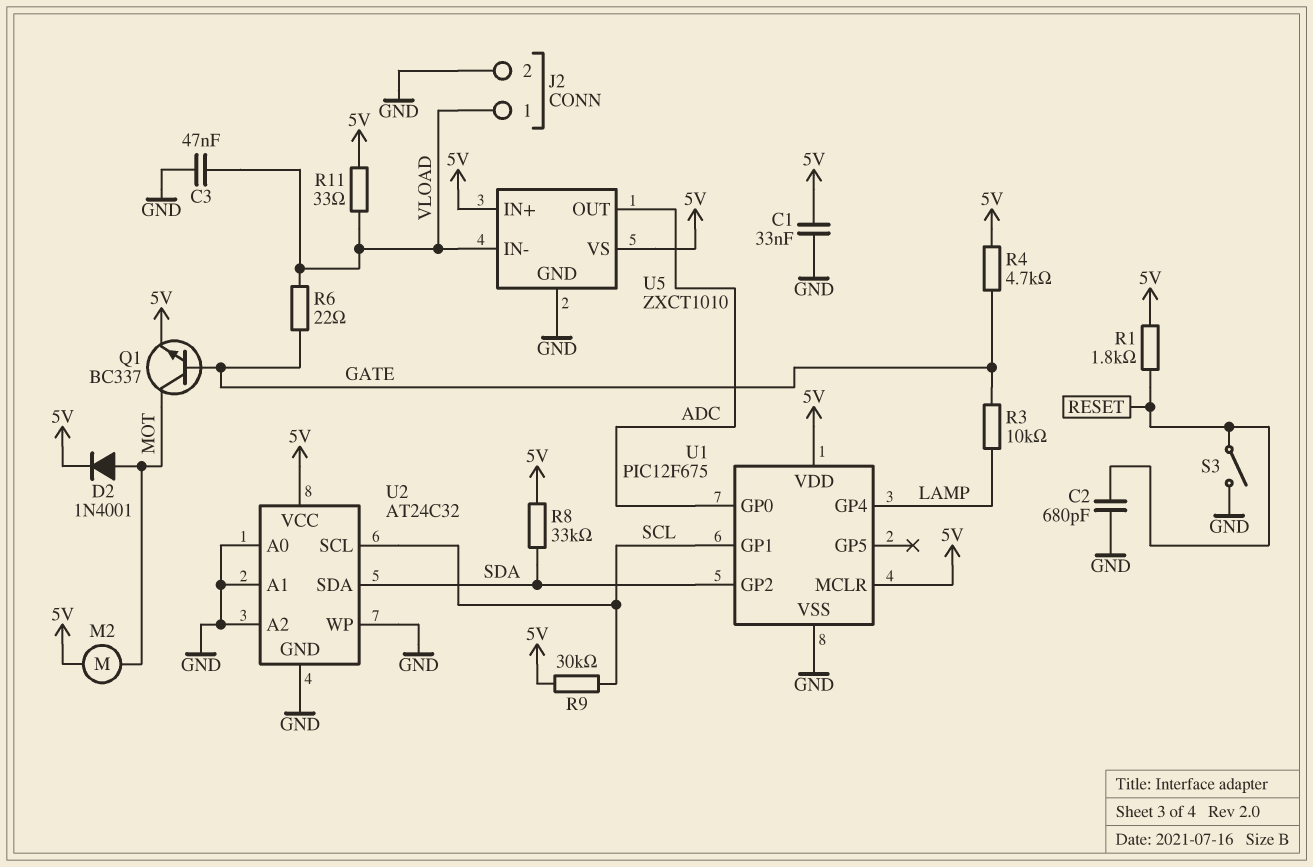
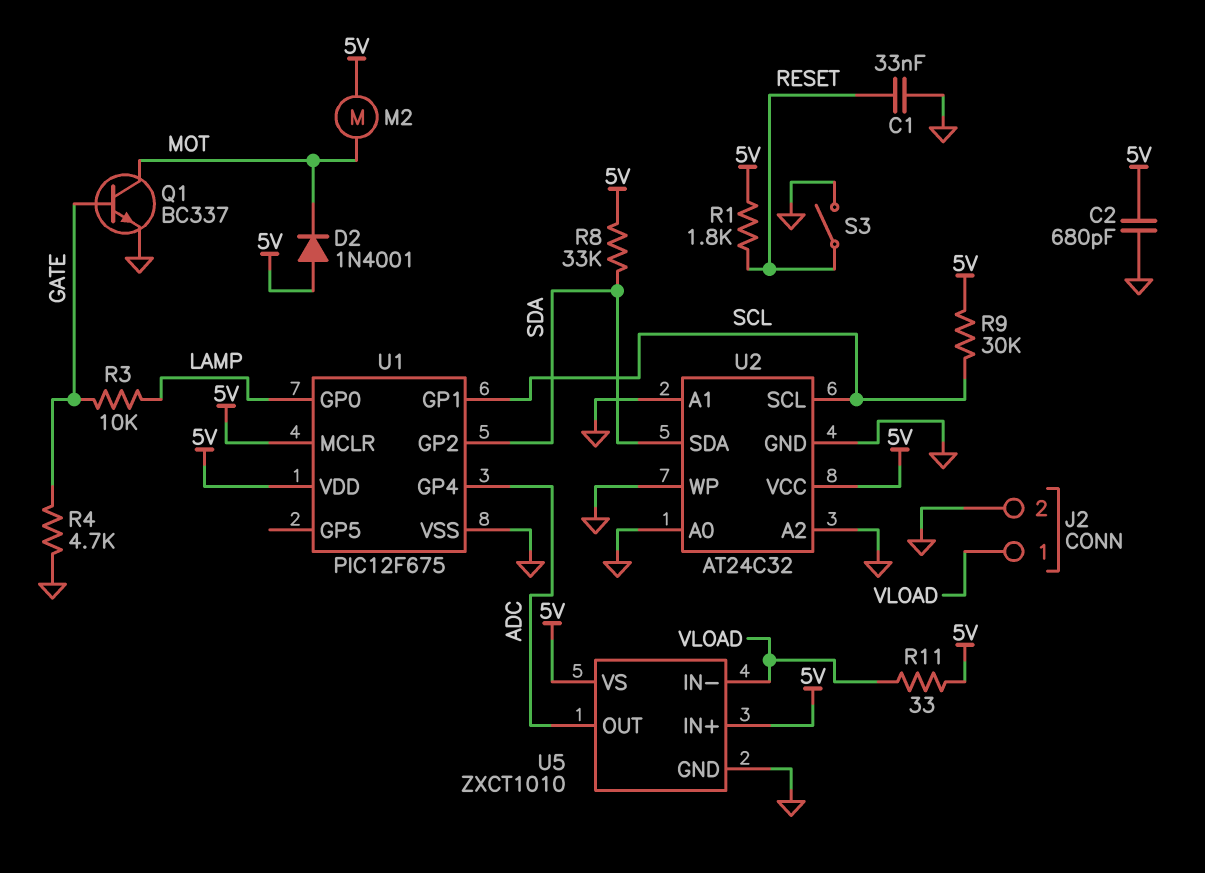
C1: 33nF (5V, GND) -> 33nF (GND, RESET)
C2: 680pF (GND, RESET) -> 680pF (5V, GND)
C3: 47nF (GND, VLOAD) -> none
D2: diode 1N4001 (A MOT, K 5V) -> diode 1N4001 (A 5V, K MOT)
Q1: NPN BC337 (B GATE, C MOT, E 5V) -> NPN BC337 (B GATE, C MOT, E GND)
R4: 4.7k (5V, GATE) -> 4.7k (GATE, GND)
R6: 22 (GATE, VLOAD) -> none
U1 pin GP0: ADC -> LAMP
U1 pin GP4: LAMP -> ADC

